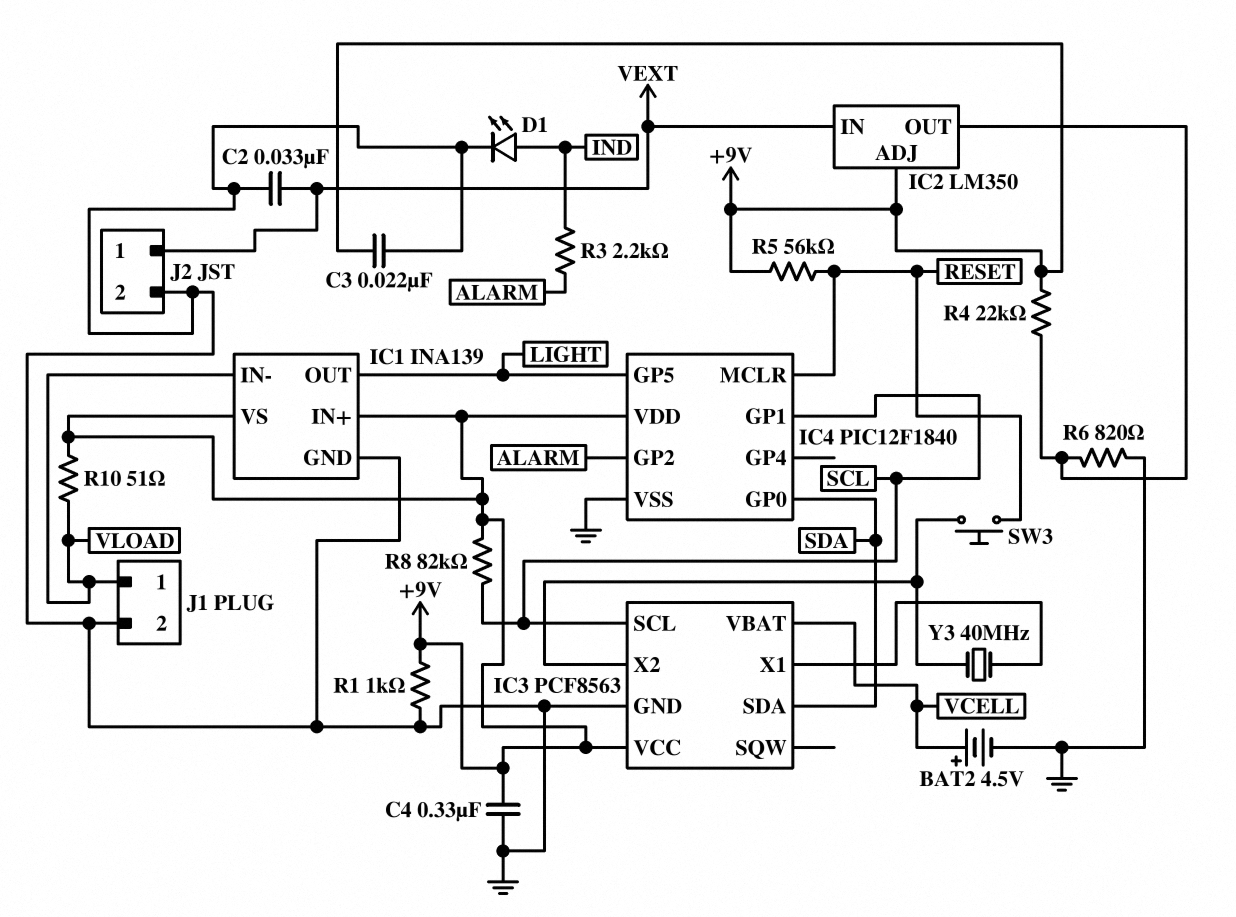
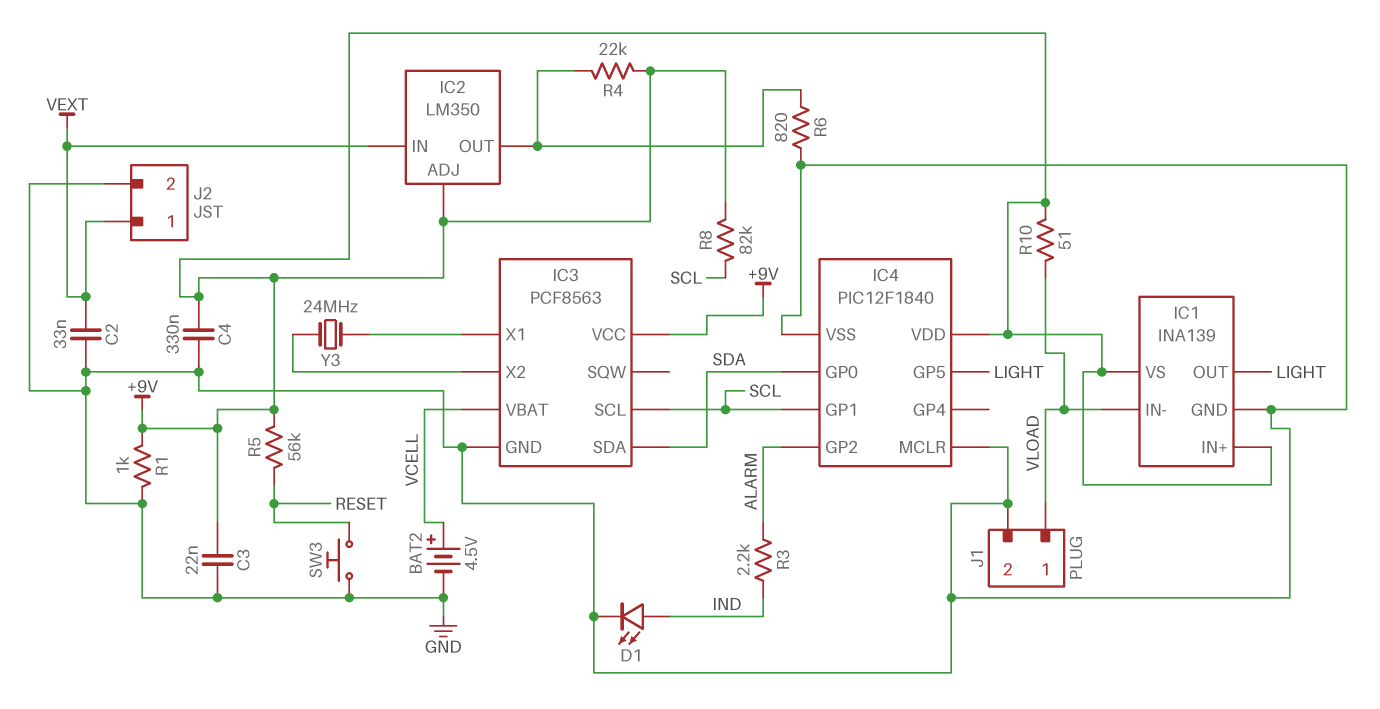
IC4 pin MCLR: RESET -> GND
SW3: button (IC3/X2, RESET) -> button (GND, RESET)
Y3: 40MHz (IC3/X1, IC3/X2) -> 24MHz (IC3/X1, IC3/X2)

